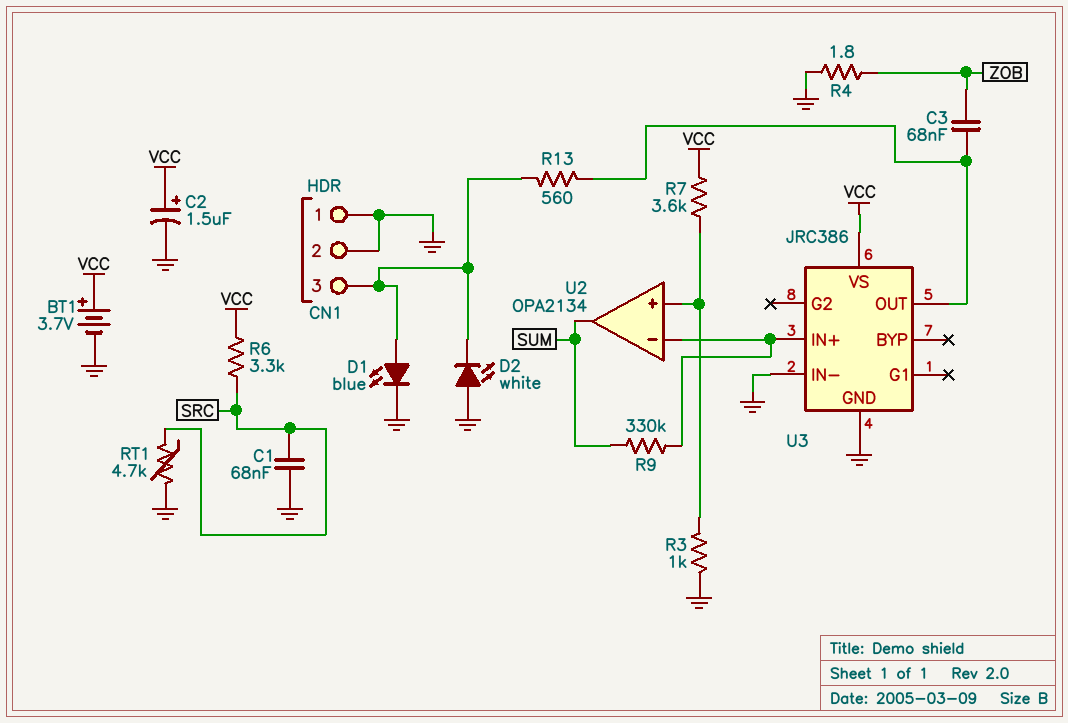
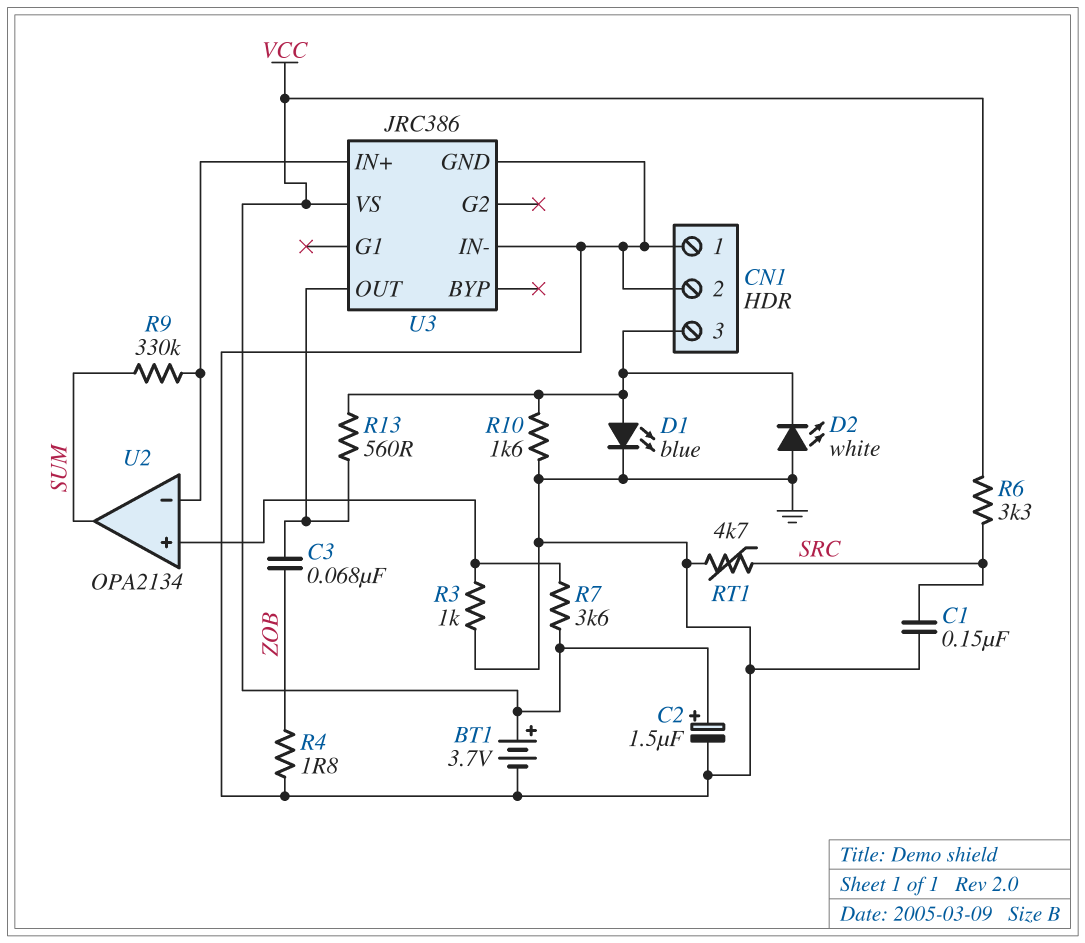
C1: 68nF (GND, SRC) -> 150nF (GND, SRC)
R10: none -> 1.6k (CN1/3, GND)

